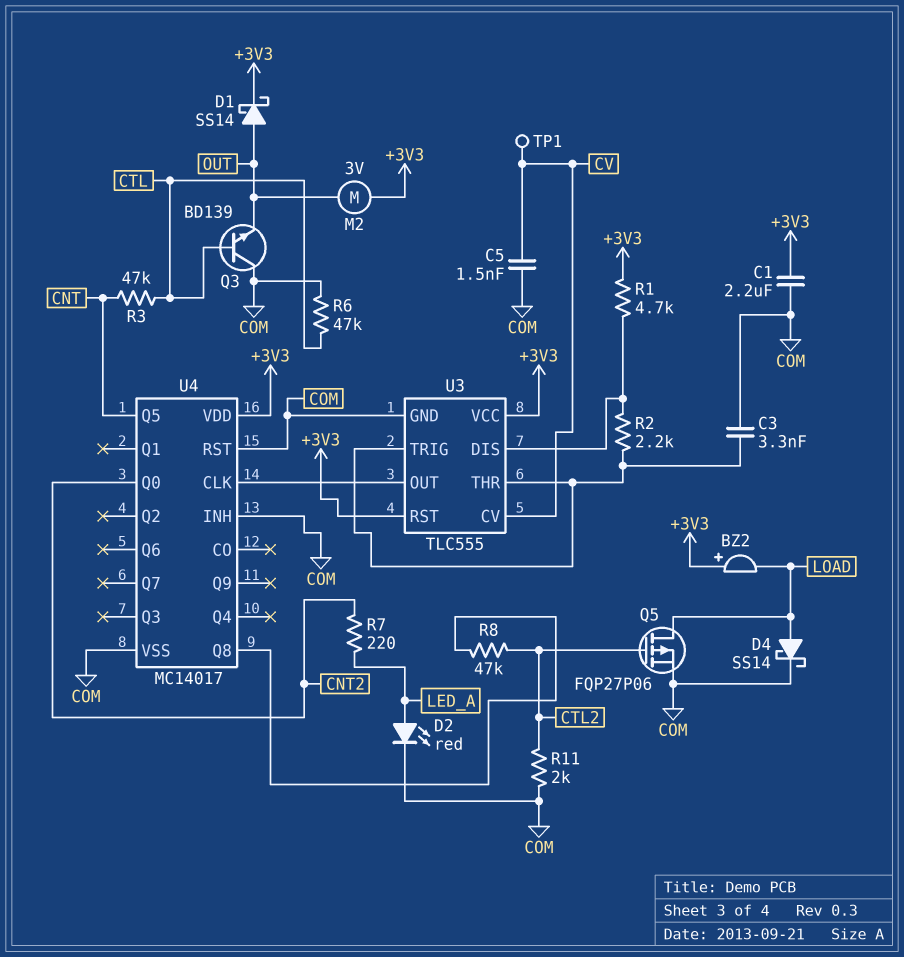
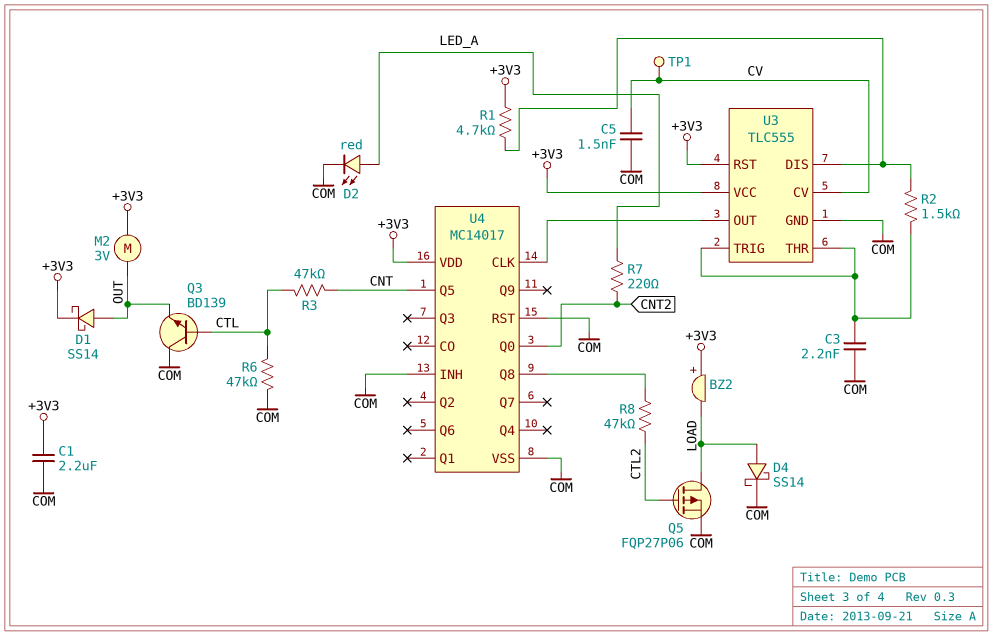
C3: 3.3nF (COM, U3/THR) -> 2.2nF (COM, U3/THR)
R2: 2.2k (U3/DIS, U3/THR) -> 1.5k (U3/DIS, U3/THR)
R11: 2k (COM, CTL2) -> none

